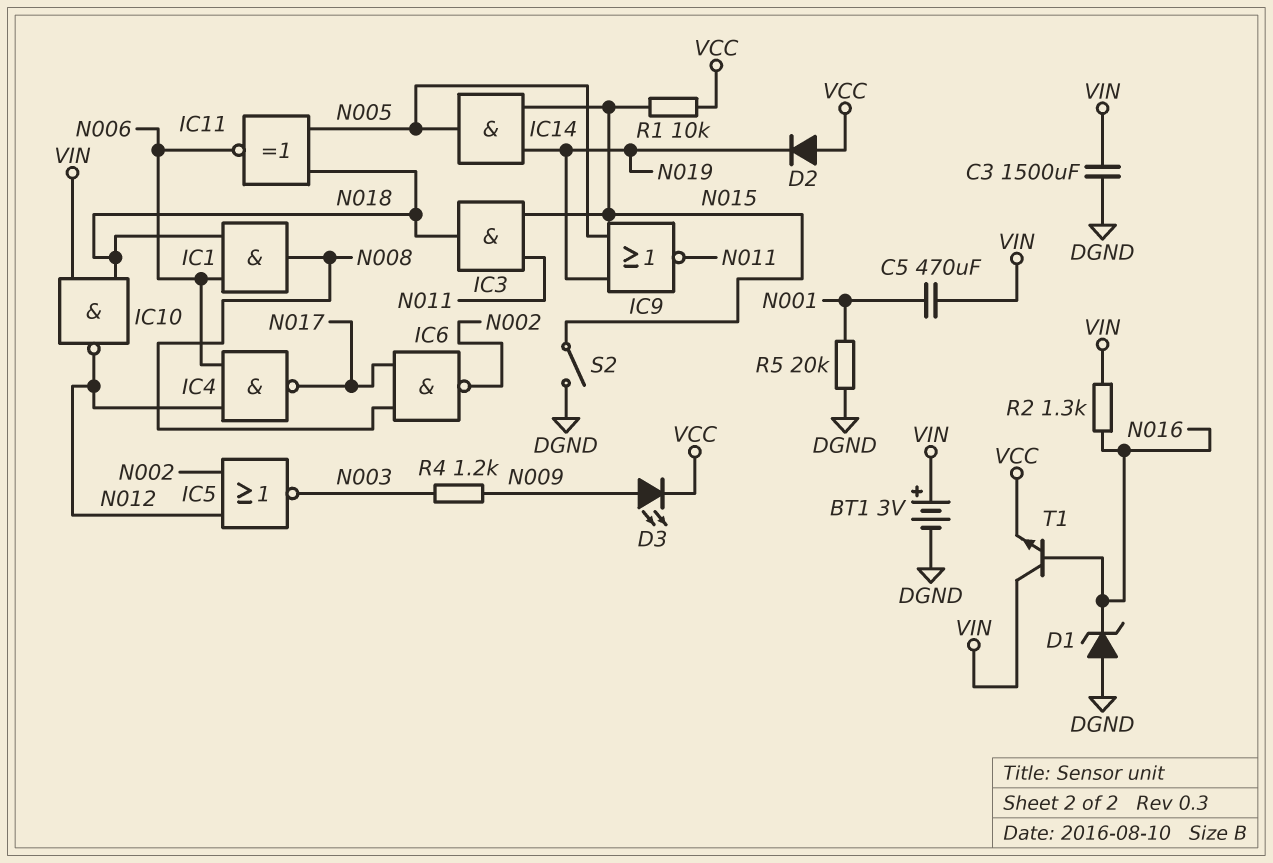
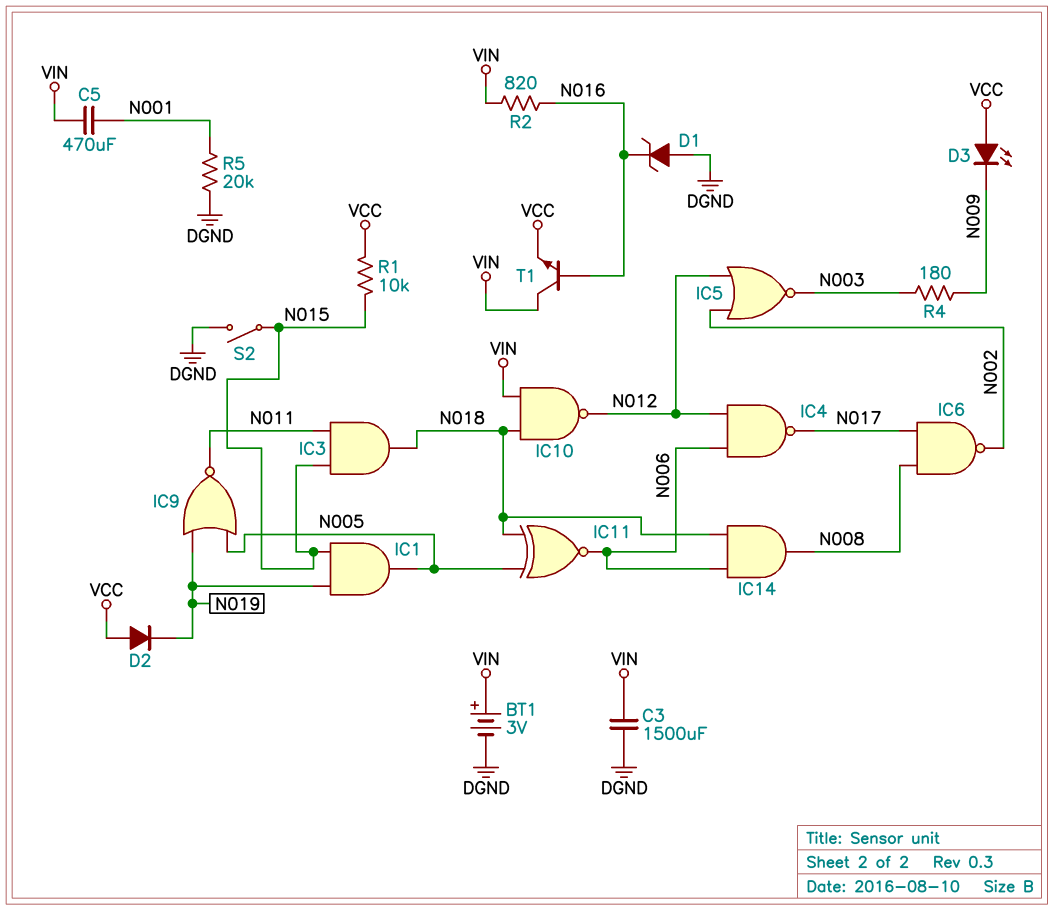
D3: LED (A N009, K VCC) -> LED (A VCC, K N009)
IC1: AND (in N006, in N018, out N008) -> AND (in N015, in N019, out N005)
IC14: AND (in N015, in N019, out N005) -> AND (in N006, in N018, out N008)
R2: 1.3k (N016, VIN) -> 820 (N016, VIN)
R4: 1.2k (N003, N009) -> 180 (N003, N009)

